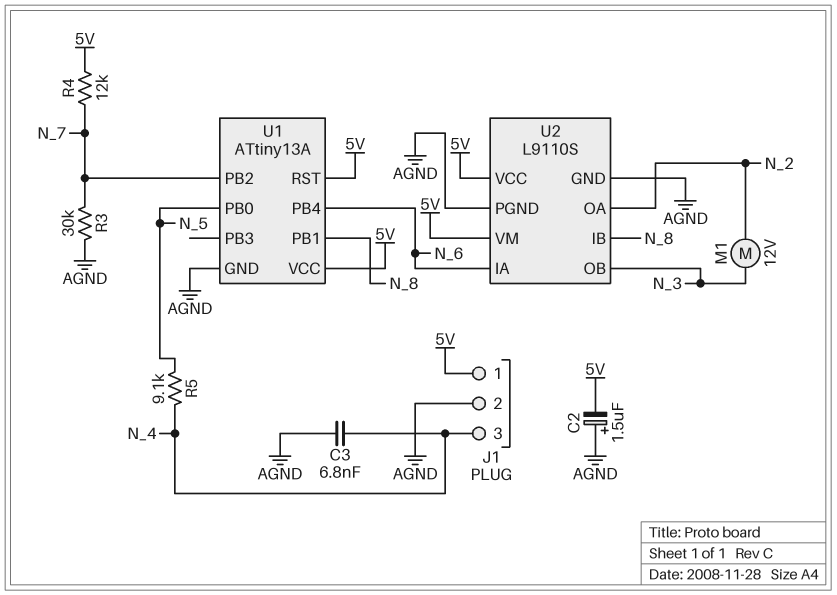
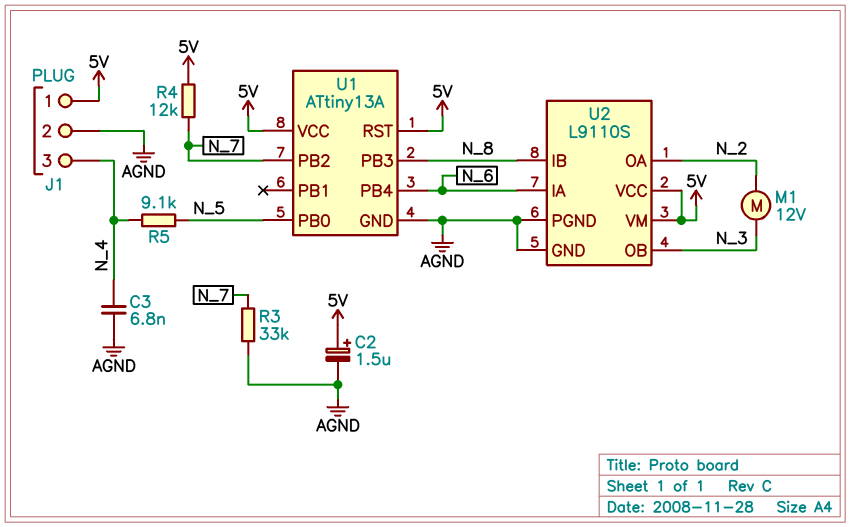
C2: 1.5uF (plus AGND, minus 5V) -> 1.5uF (plus 5V, minus AGND)
R3: 30k (AGND, N_7) -> 33k (AGND, N_7)
U1 pin PB1: N_8 -> none
U1 pin PB3: none -> N_8

